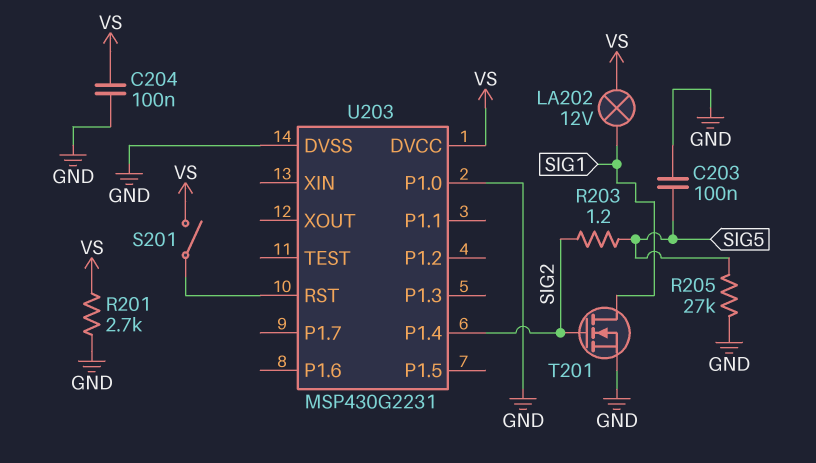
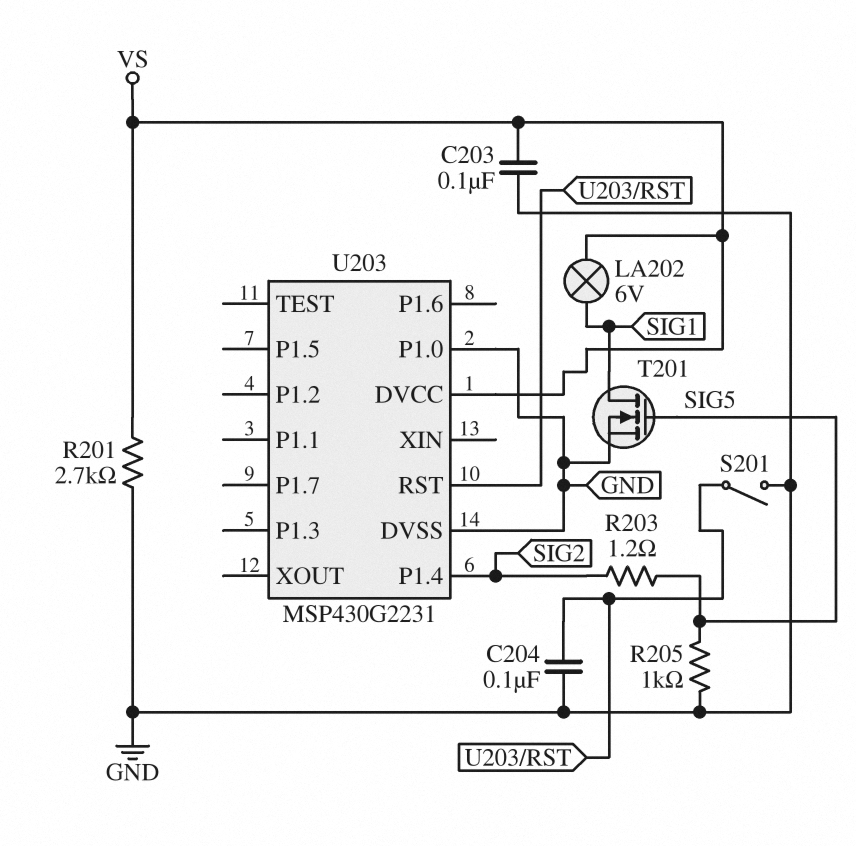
C203: 100nF (GND, SIG5) -> 100nF (GND, VS)
C204: 100nF (GND, VS) -> 100nF (GND, U203/RST)
LA202: lamp 12V (SIG1, VS) -> lamp 6V (SIG1, VS)
R205: 27k (GND, SIG5) -> 1k (GND, SIG5)
S201: switch (U203/RST, VS) -> switch (GND, U203/RST)
T201: NMOS (G SIG2, D SIG1, S GND) -> NMOS (G SIG5, D SIG1, S GND)

